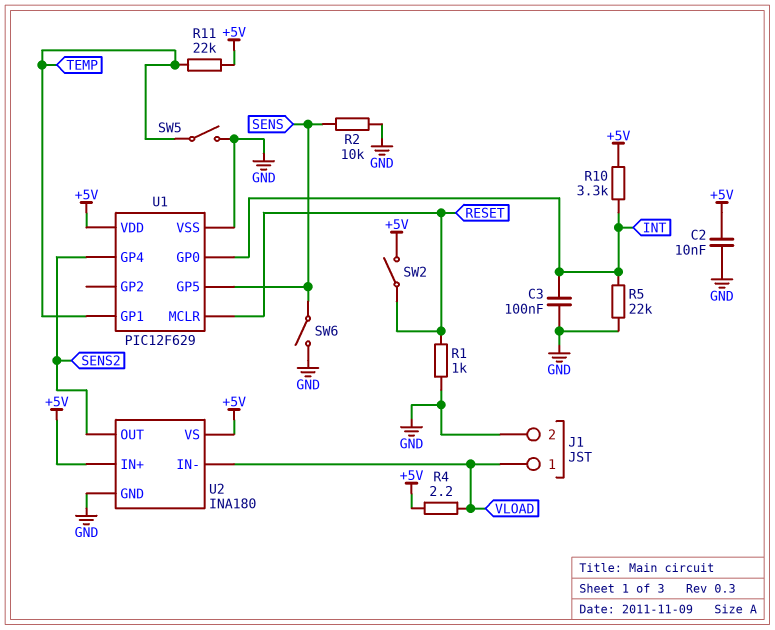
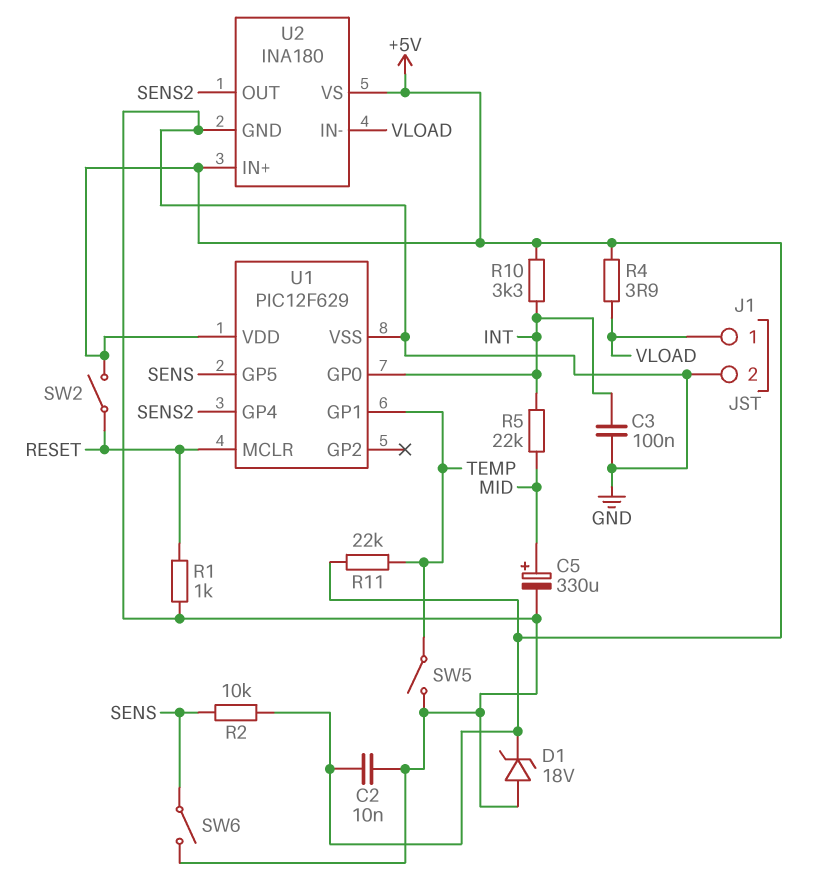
C5: none -> 330uF (plus MID, minus GND)
D1: none -> zener 18V (A GND, K +5V)
R2: 10k (GND, SENS) -> 10k (+5V, SENS)
R4: 2.2 (+5V, VLOAD) -> 3.9 (+5V, VLOAD)
R5: 22k (GND, INT) -> 22k (INT, MID)

